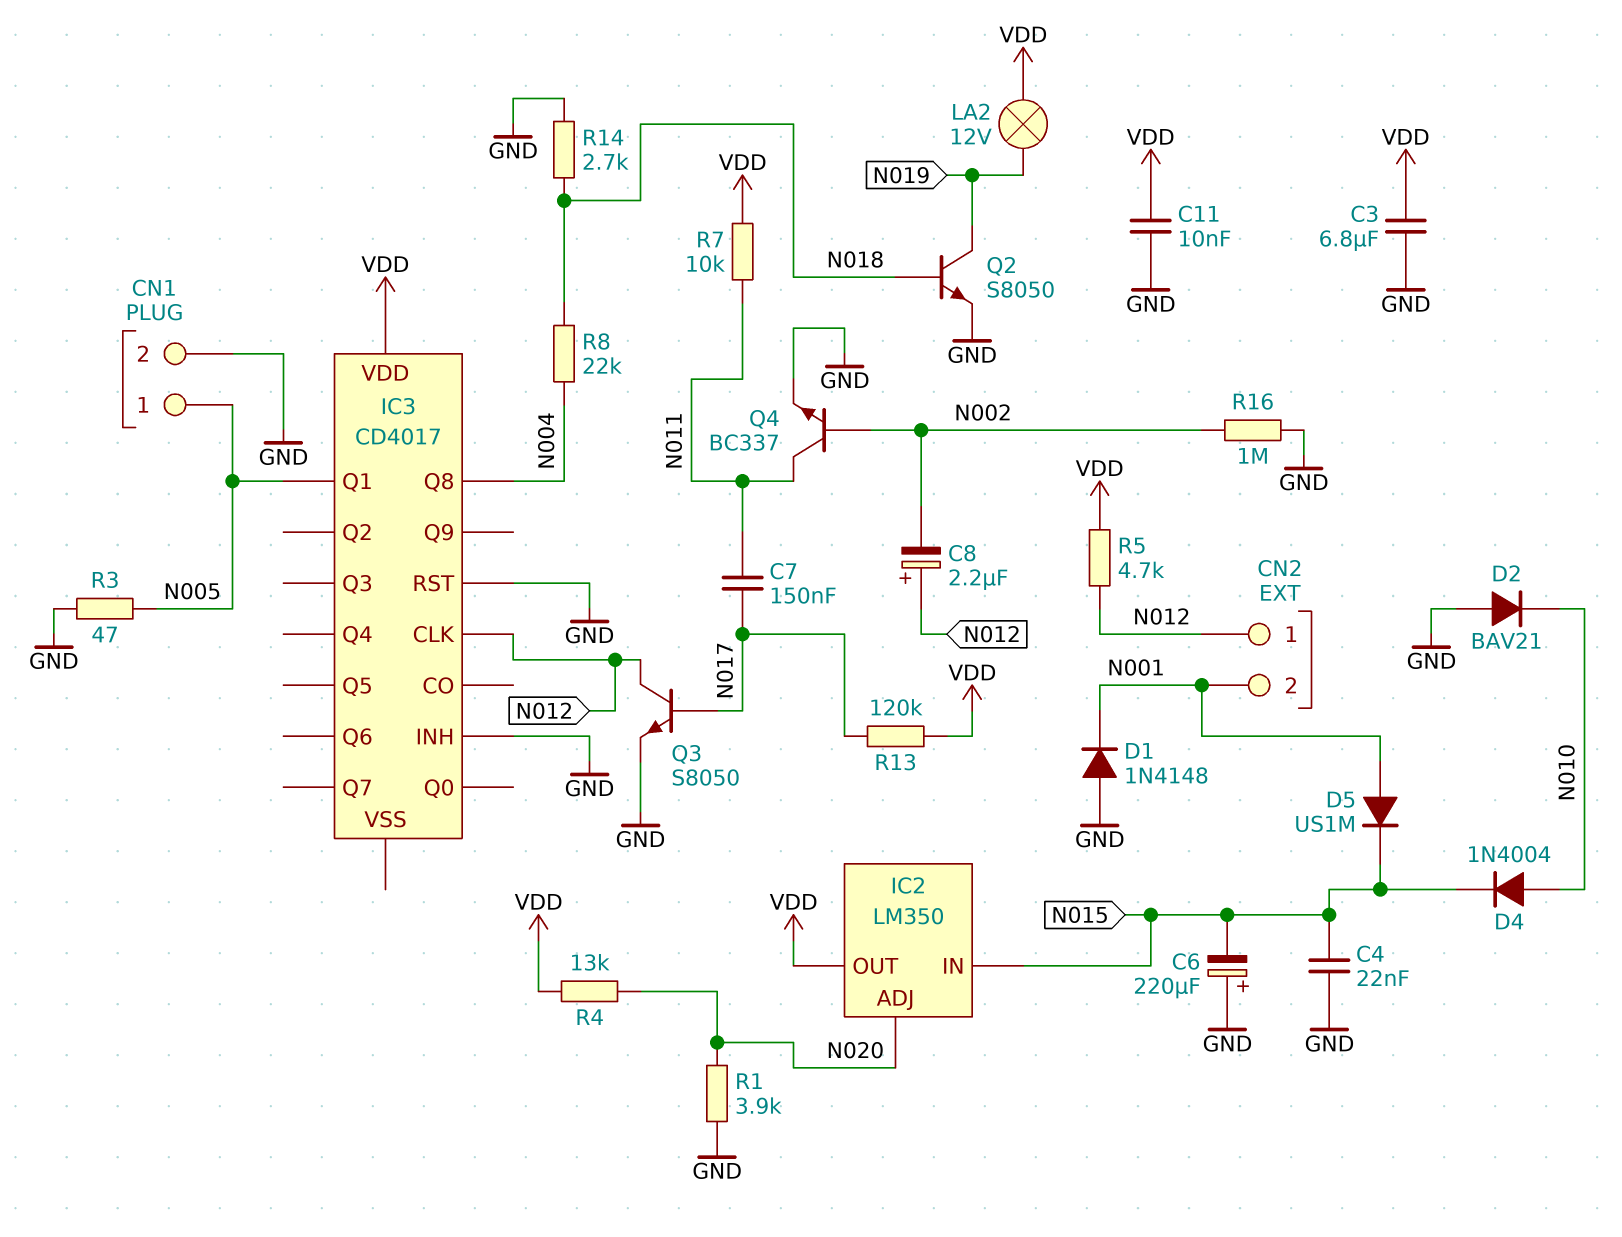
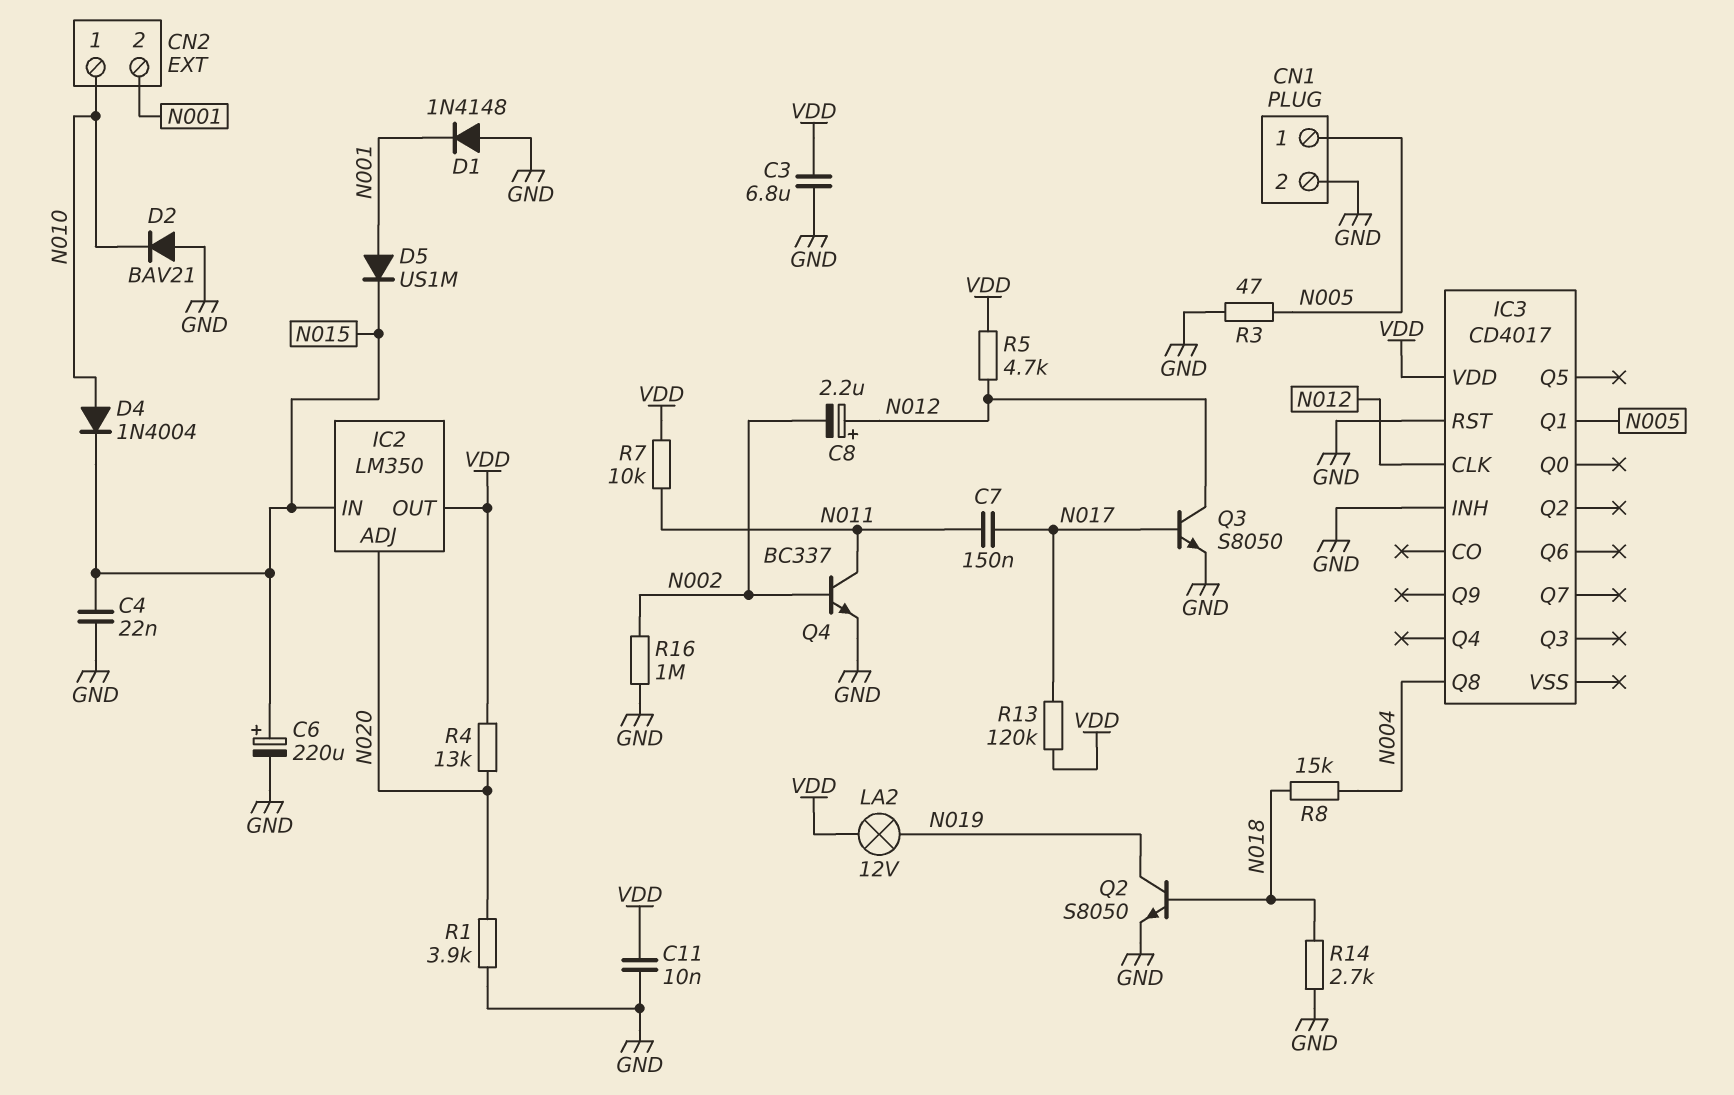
C6: 220uF (plus GND, minus N015) -> 220uF (plus N015, minus GND)
CN2 pin 1: N012 -> N010
R8: 22k (N004, N018) -> 15k (N004, N018)

